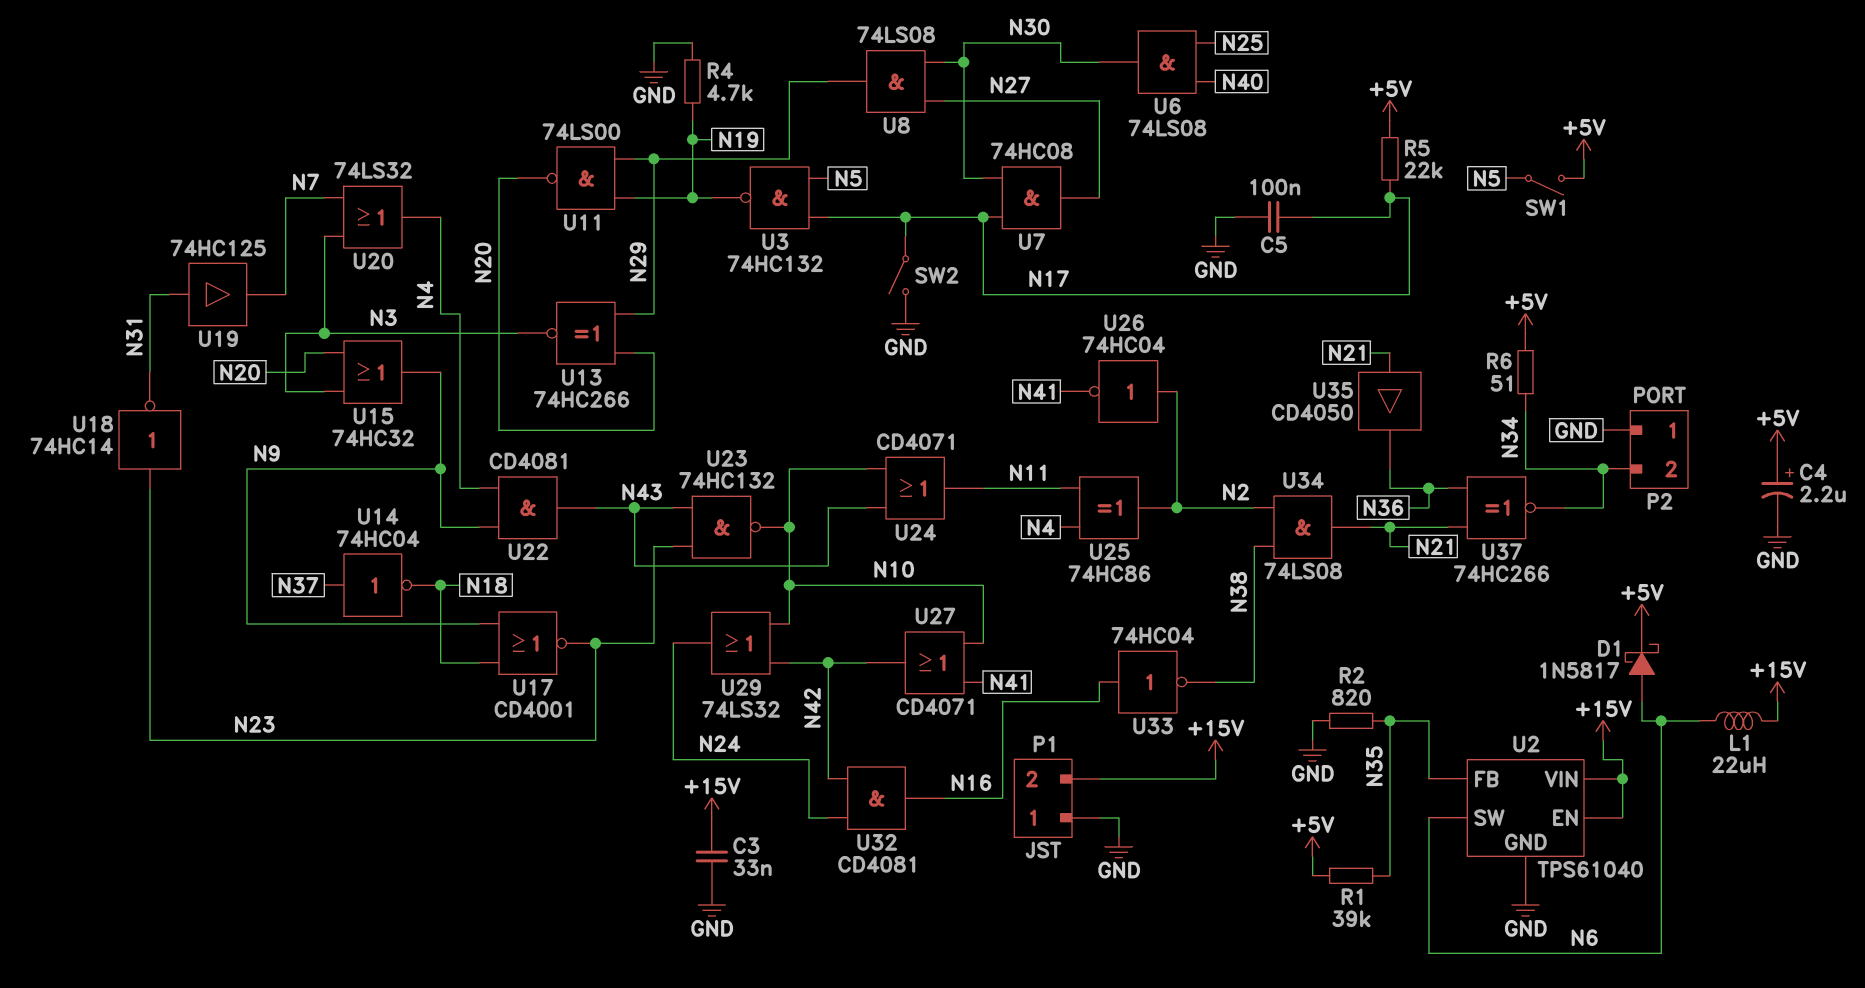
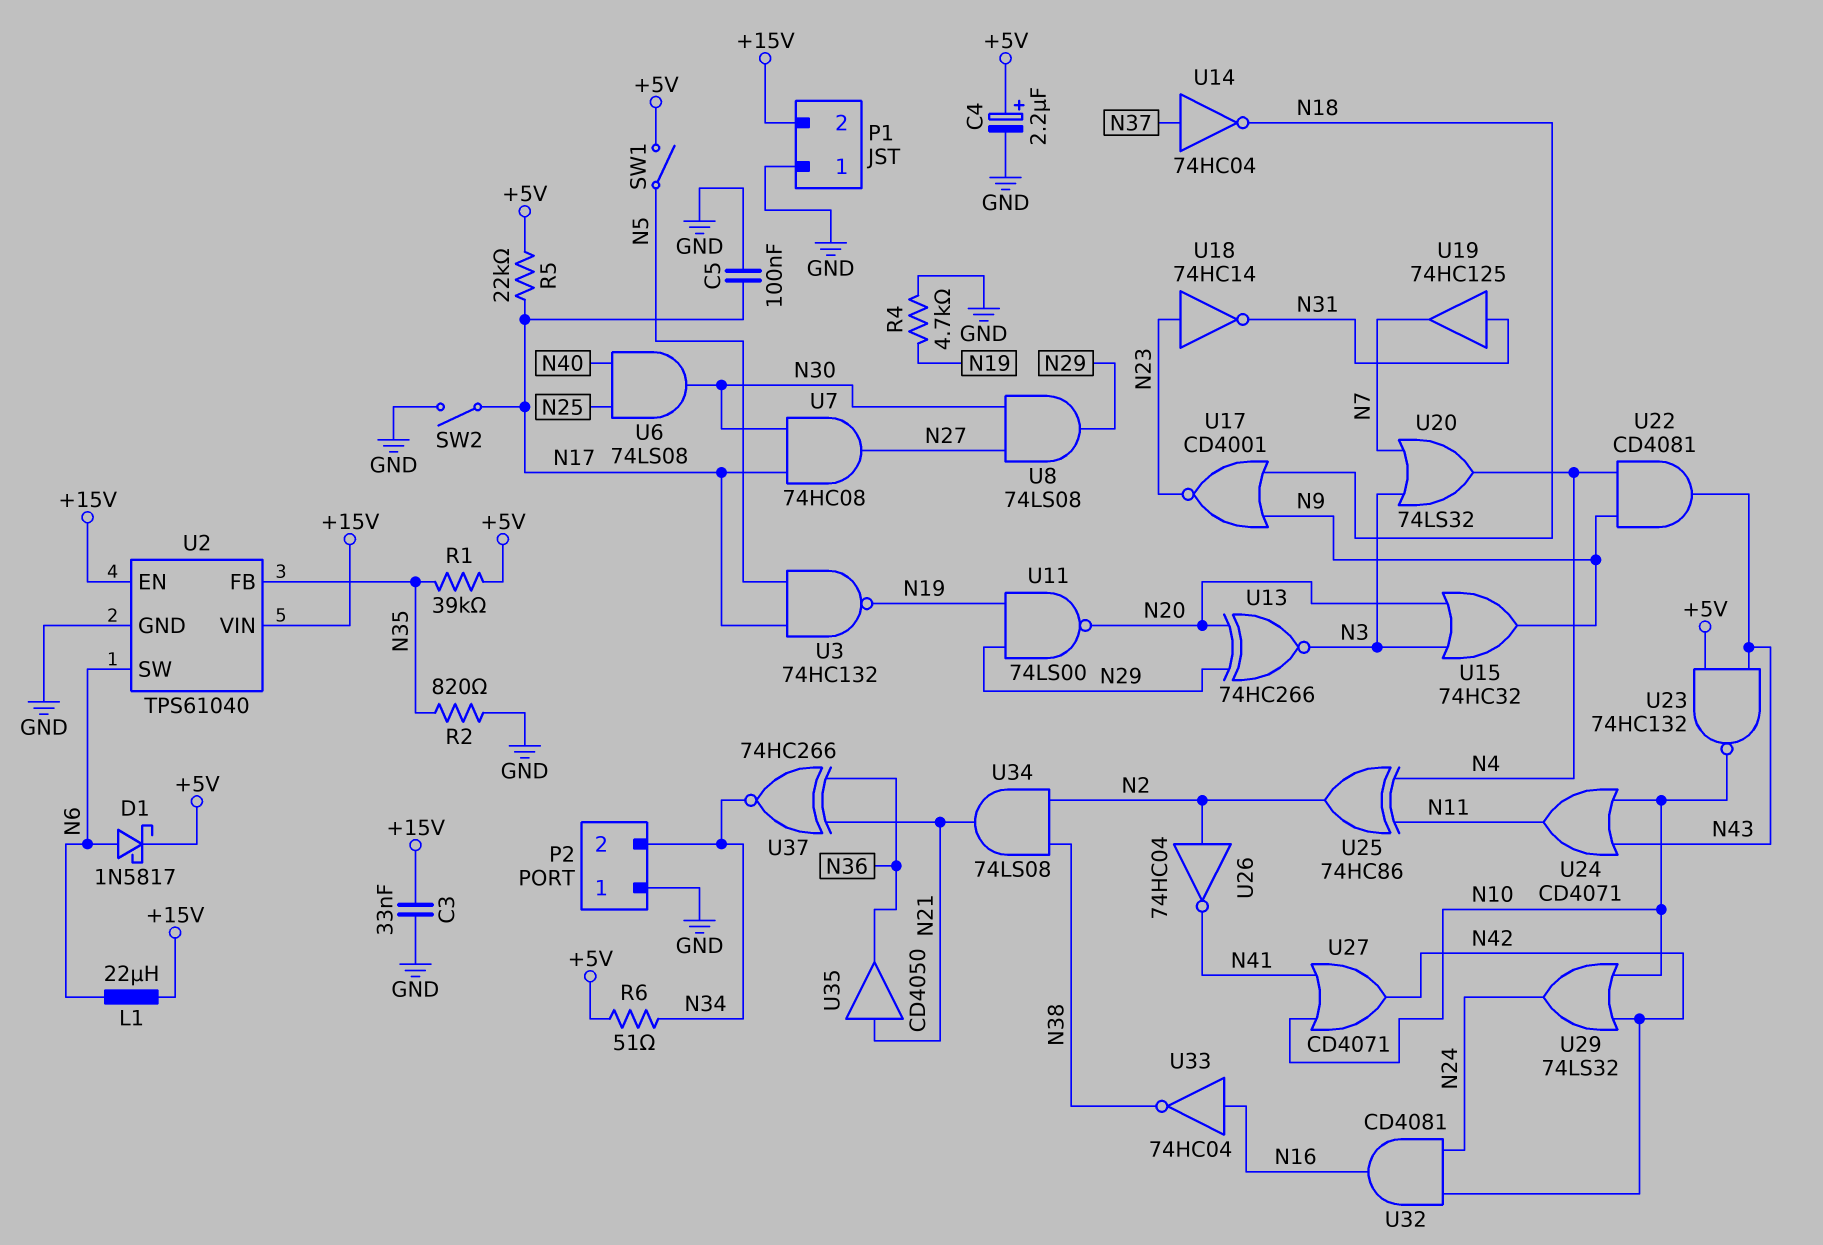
U23: NAND 74HC132 (in N23, in N43, out N10) -> NAND 74HC132 (in +5V, in N43, out N10)

